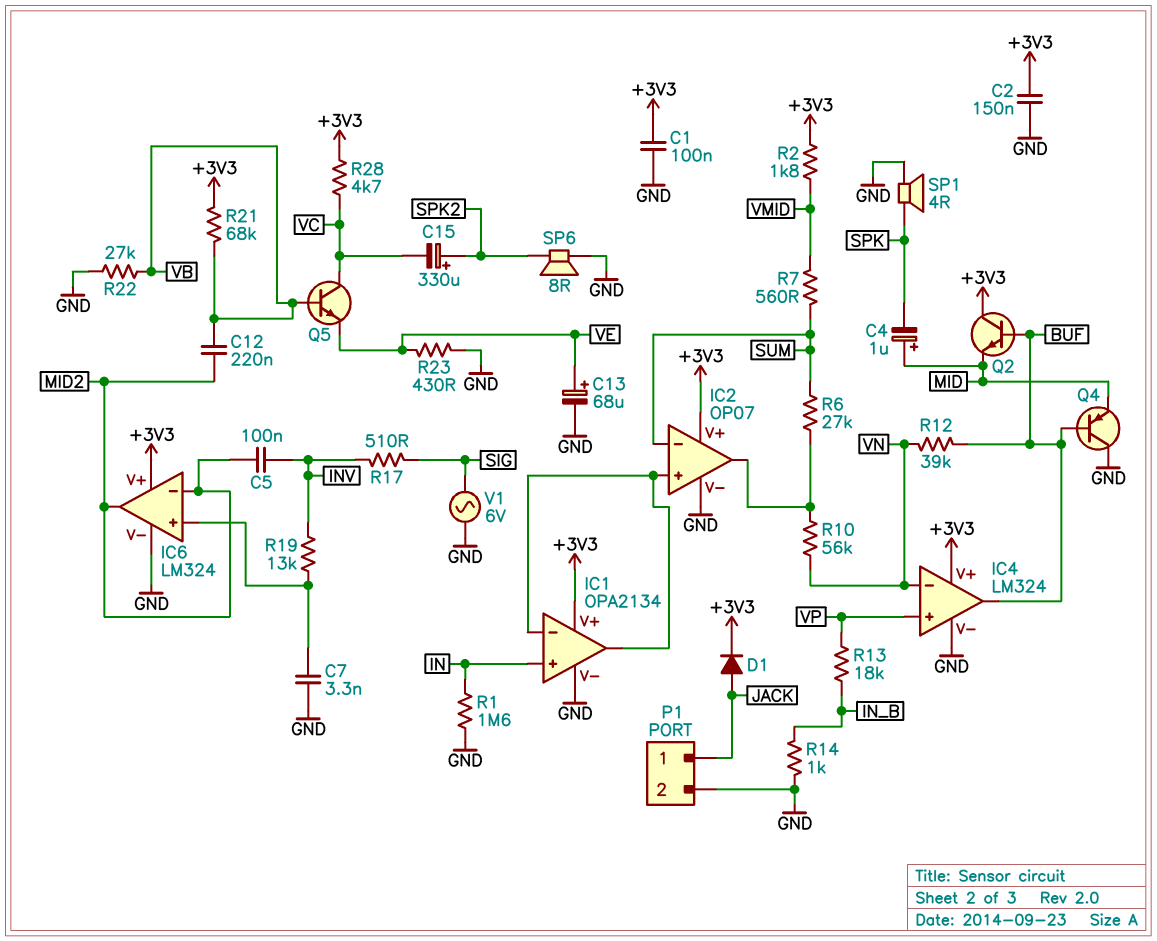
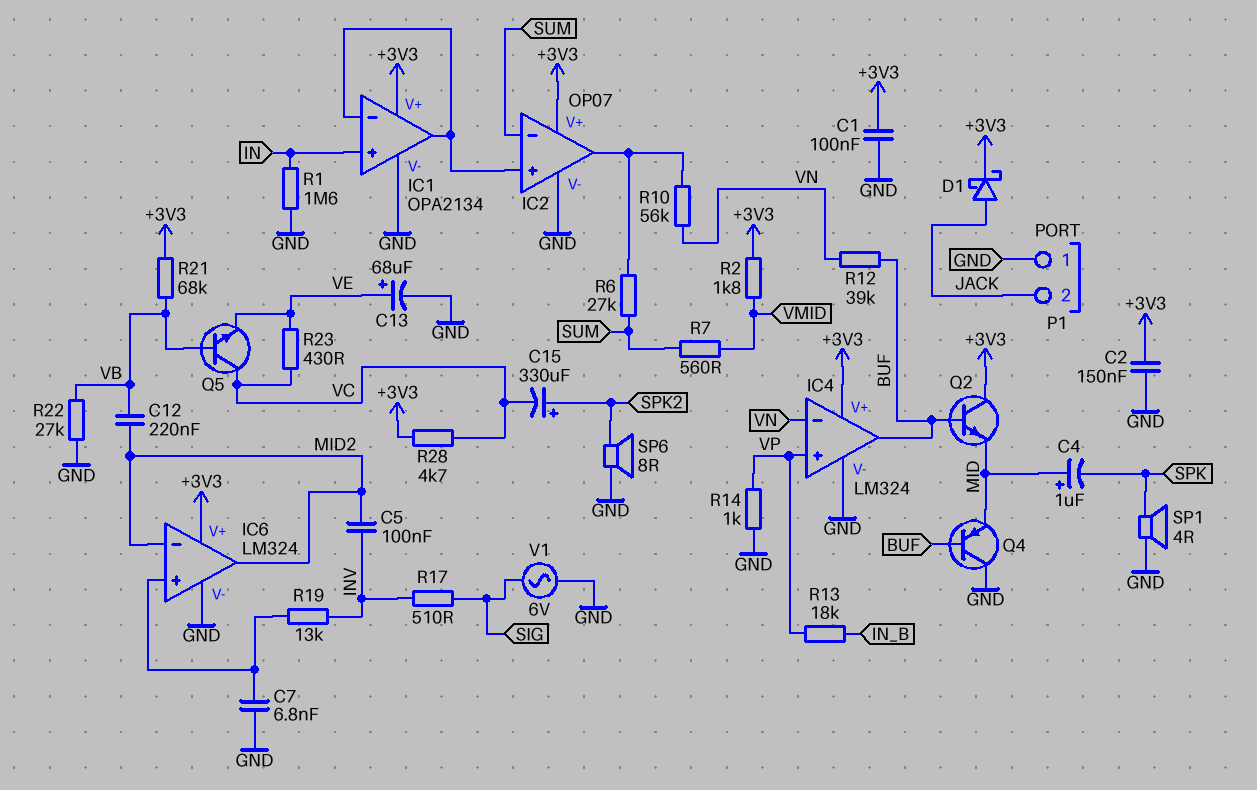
C7: 3.3nF (GND, IC6/in+) -> 6.8nF (GND, IC6/in+)
D1: diode (A JACK, K +3V3) -> schottky (A JACK, K +3V3)
P1 pin 1: JACK -> GND
P1 pin 2: GND -> JACK
R14: 1k (GND, IN_B) -> 1k (GND, VP)
R23: 430 (GND, VE) -> 430 (VC, VE)

